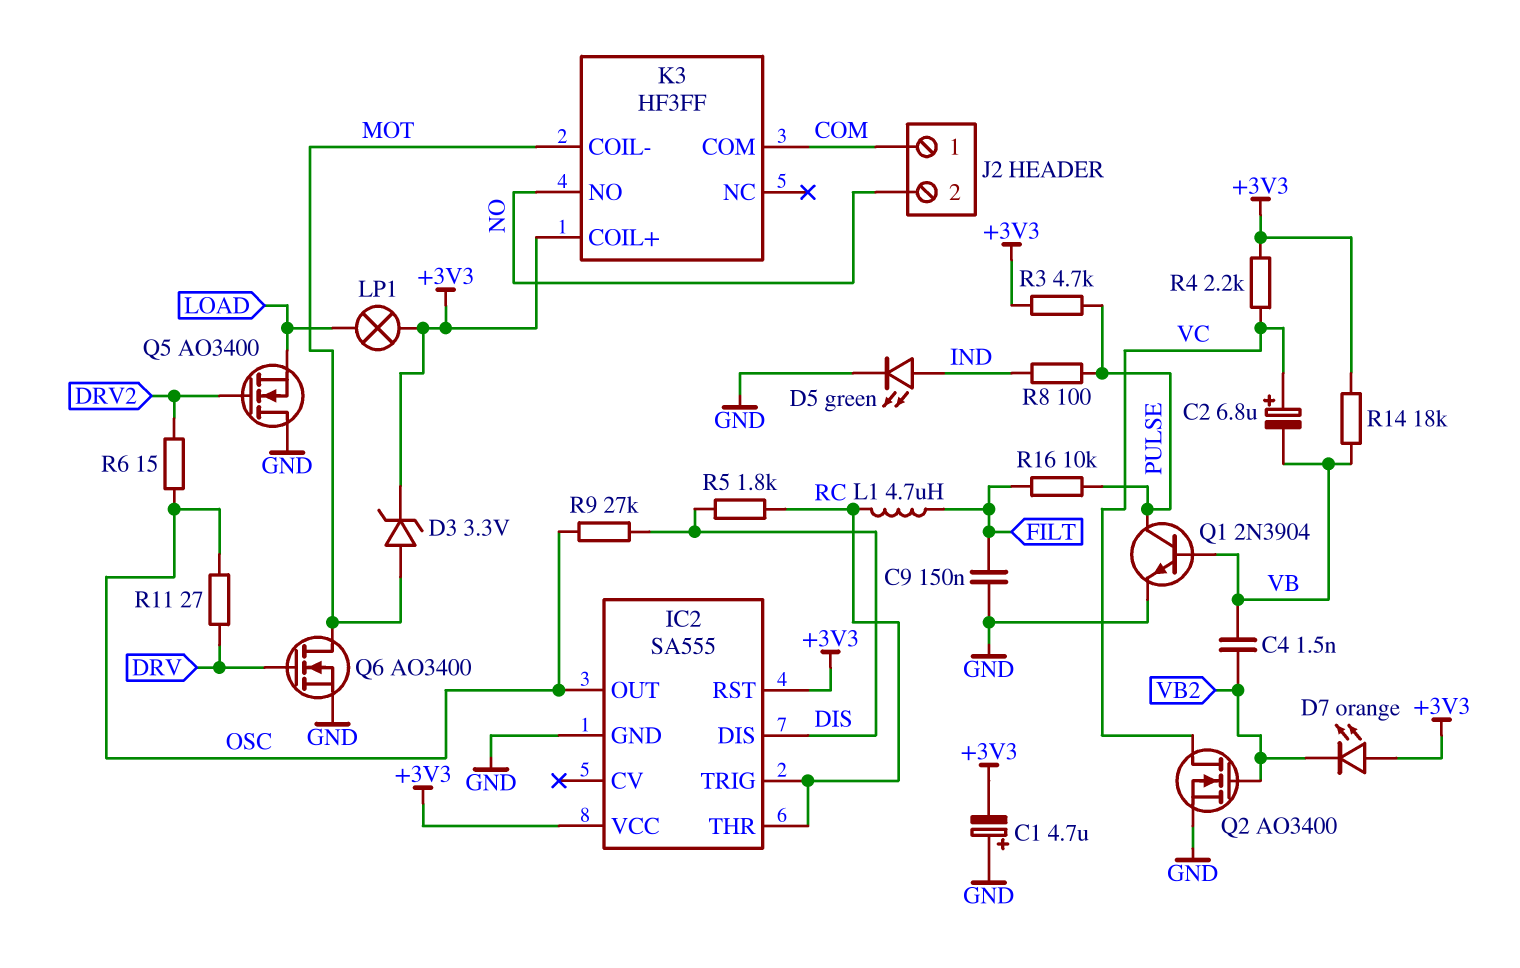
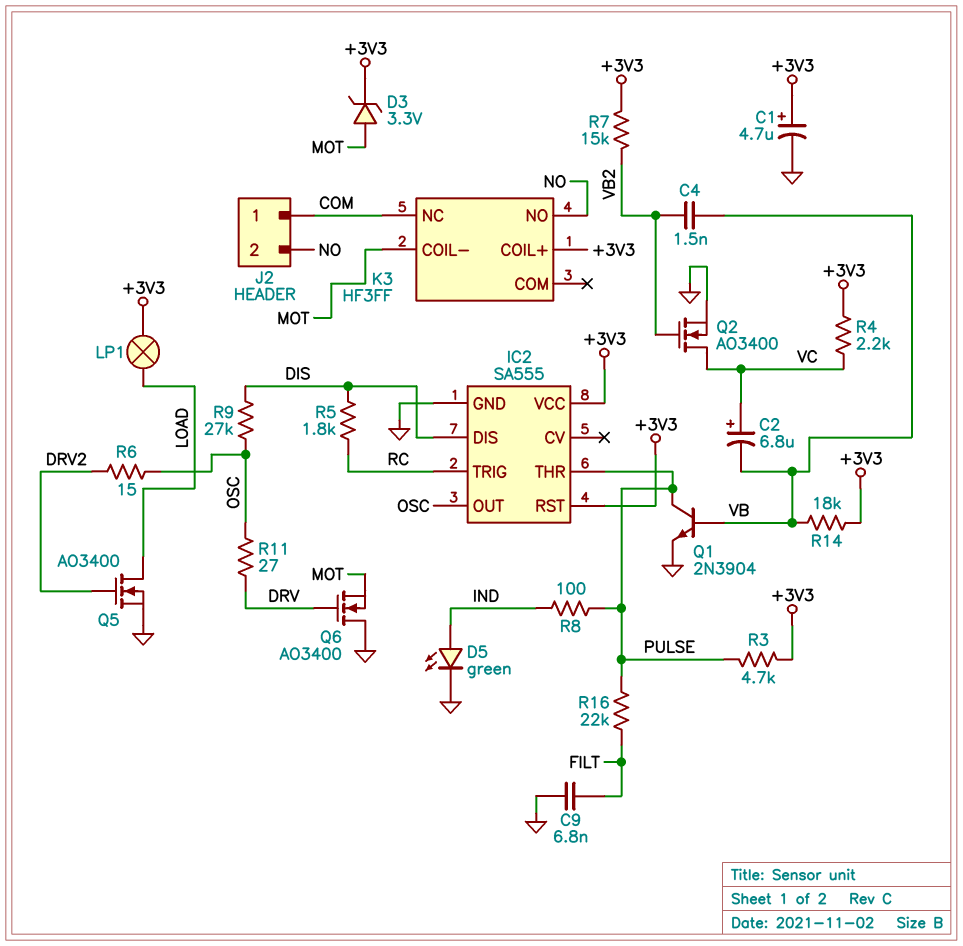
C1: 4.7uF (plus GND, minus +3V3) -> 4.7uF (plus +3V3, minus GND)
C9: 150nF (FILT, GND) -> 6.8nF (FILT, GND)
D7: LED orange (A +3V3, K VB2) -> none
IC2 pin THR: RC -> PULSE
K3 pin COM: COM -> none
K3 pin NC: none -> COM
L1: 4.7uH (FILT, RC) -> none
Q5: NMOS AO3400 (G DRV2, D GND, S LOAD) -> NMOS AO3400 (G DRV2, D LOAD, S GND)
Q6: NMOS AO3400 (G DRV, D MOT, S GND) -> NMOS AO3400 (G DRV, D GND, S MOT)
R7: none -> 15k (+3V3, VB2)
R16: 10k (FILT, PULSE) -> 22k (FILT, PULSE)

